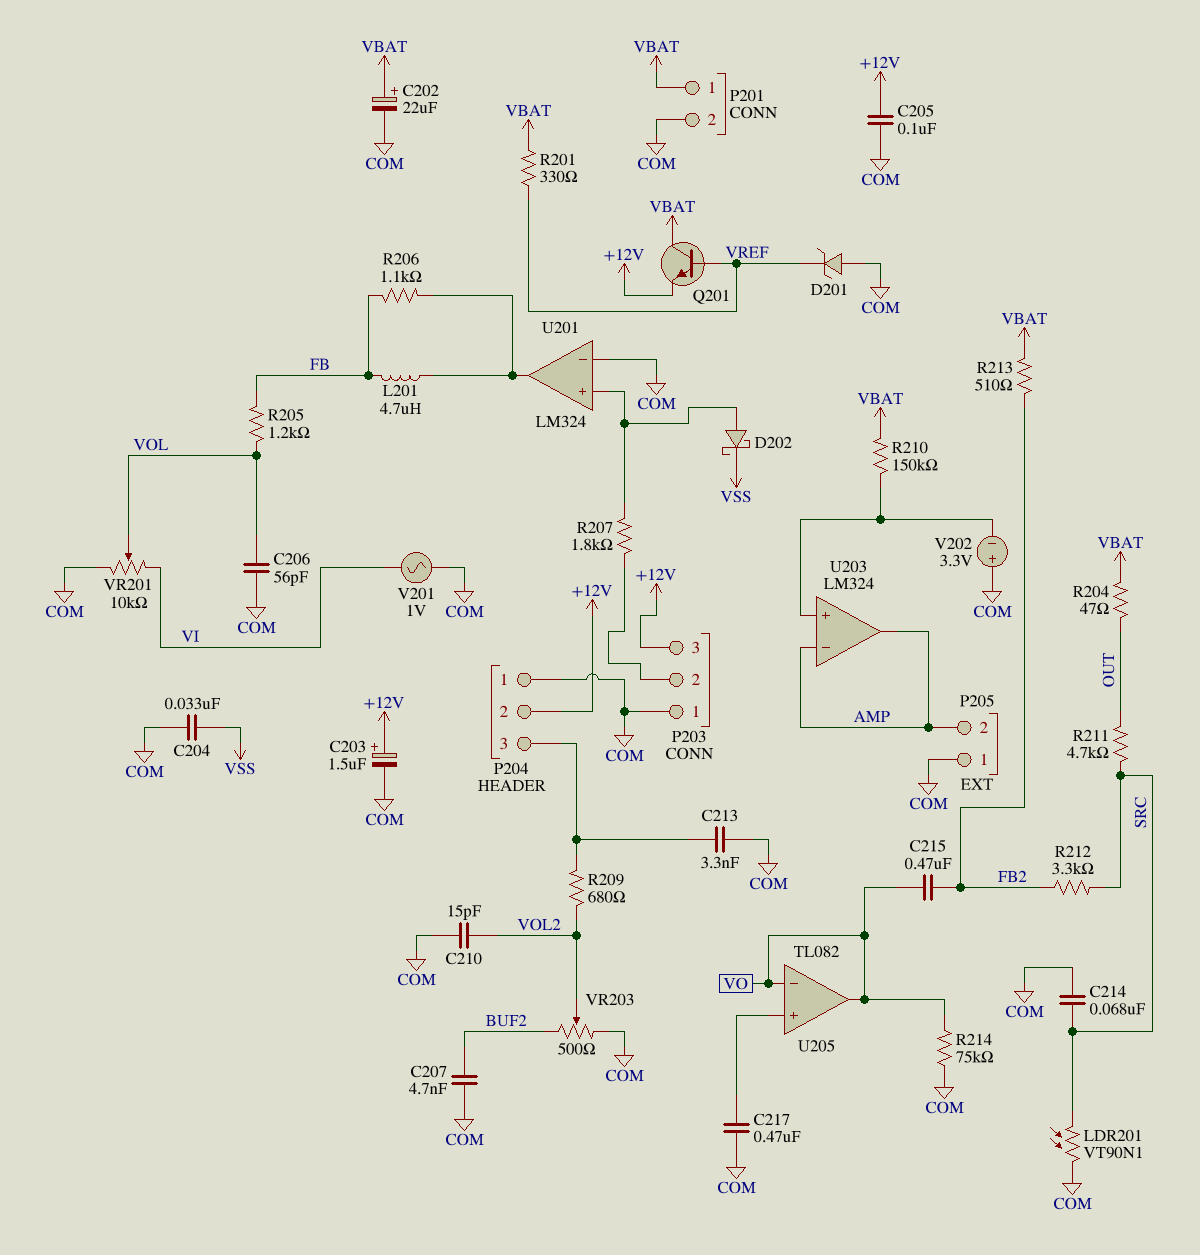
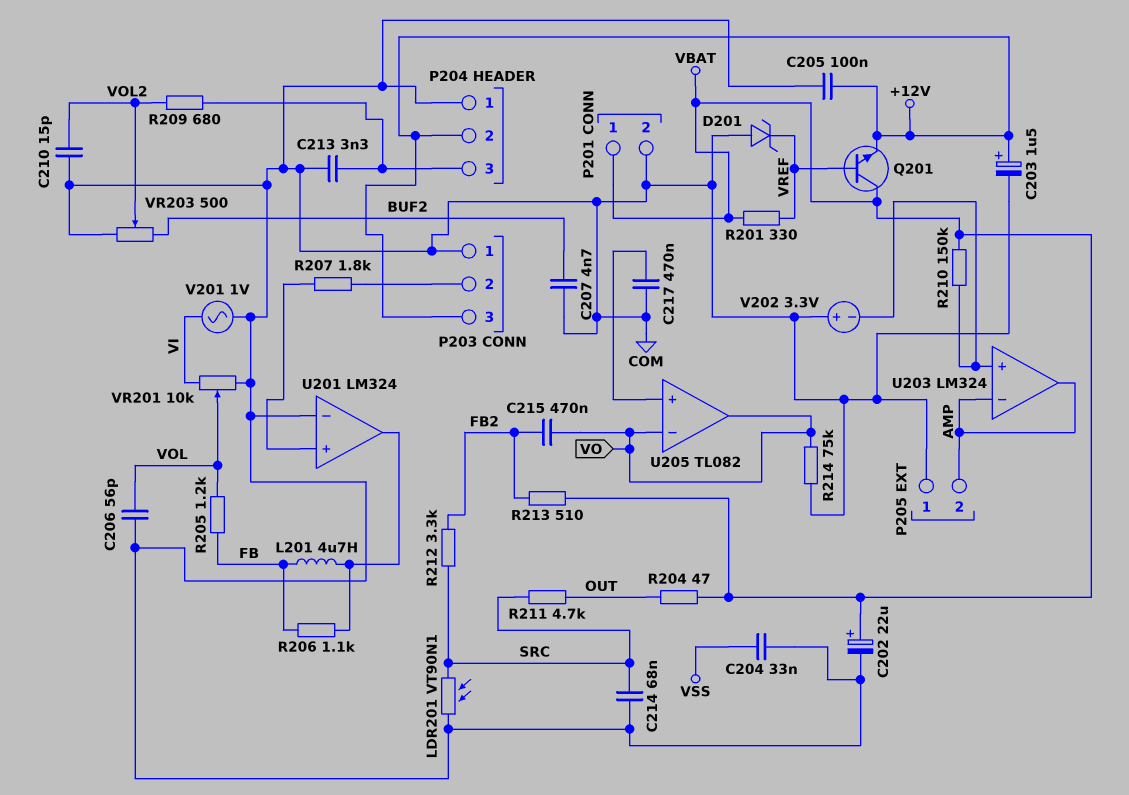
D202: schottky (A U201/in+, K VSS) -> none

